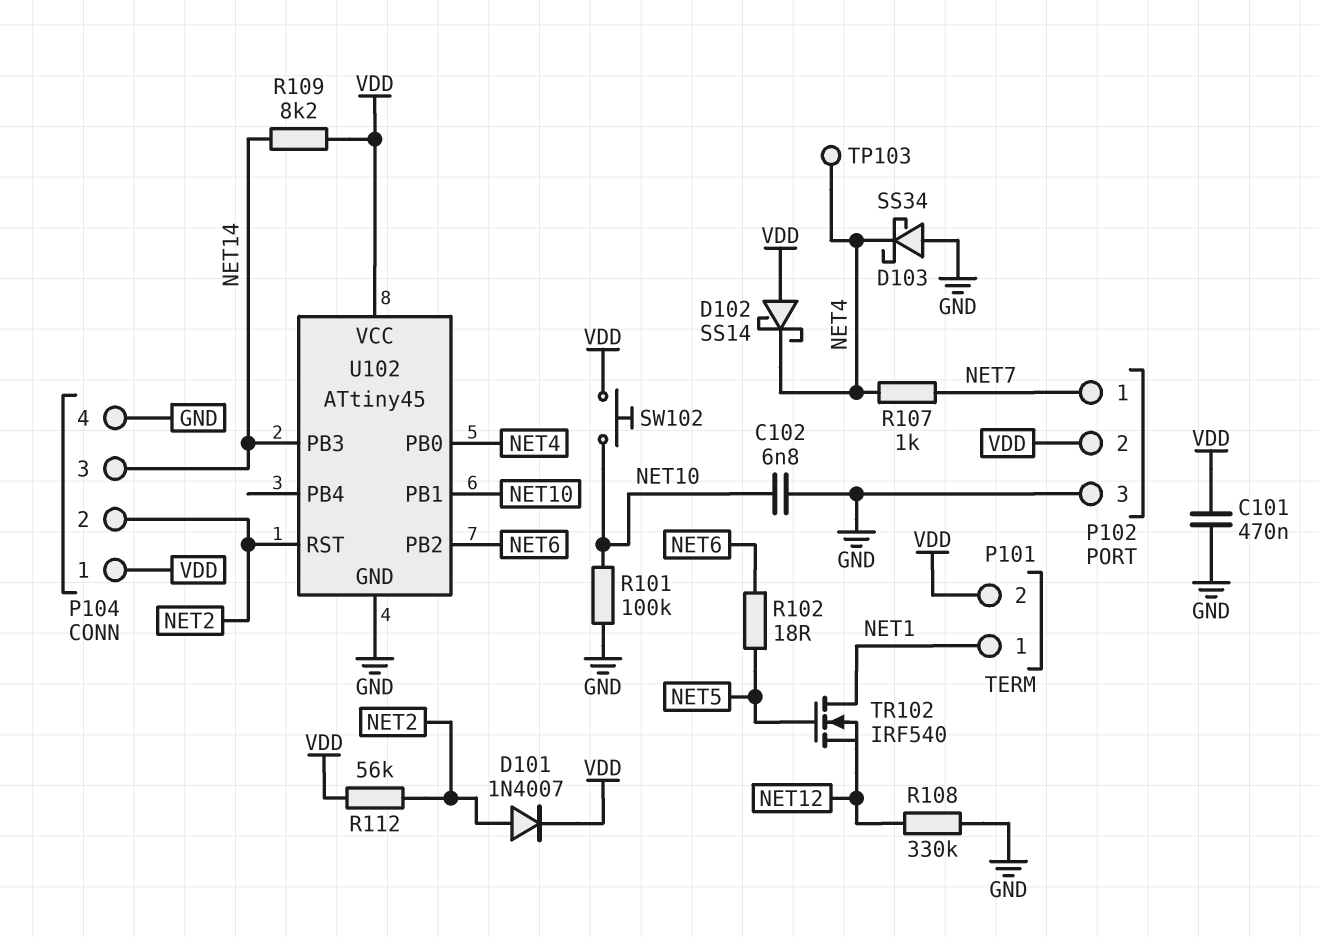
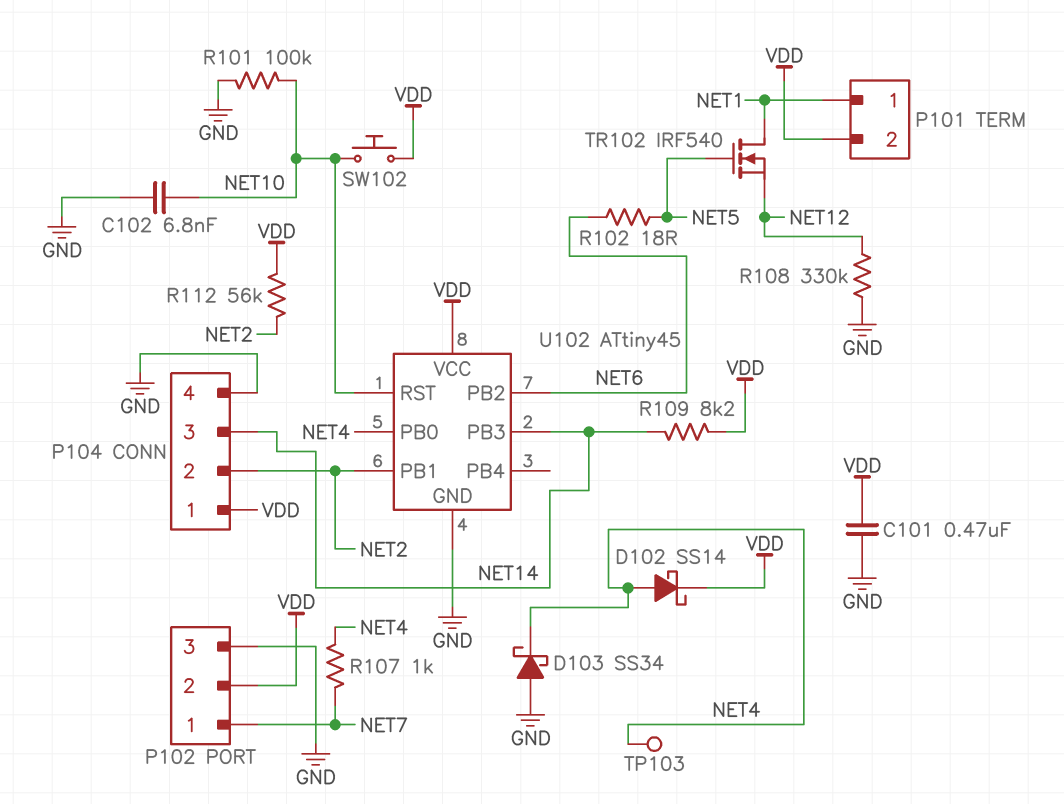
D101: diode 1N4007 (A NET2, K VDD) -> none
D102: schottky SS14 (A VDD, K NET4) -> schottky SS14 (A NET4, K VDD)
U102 pin PB1: NET10 -> NET2
U102 pin RST: NET2 -> NET10

